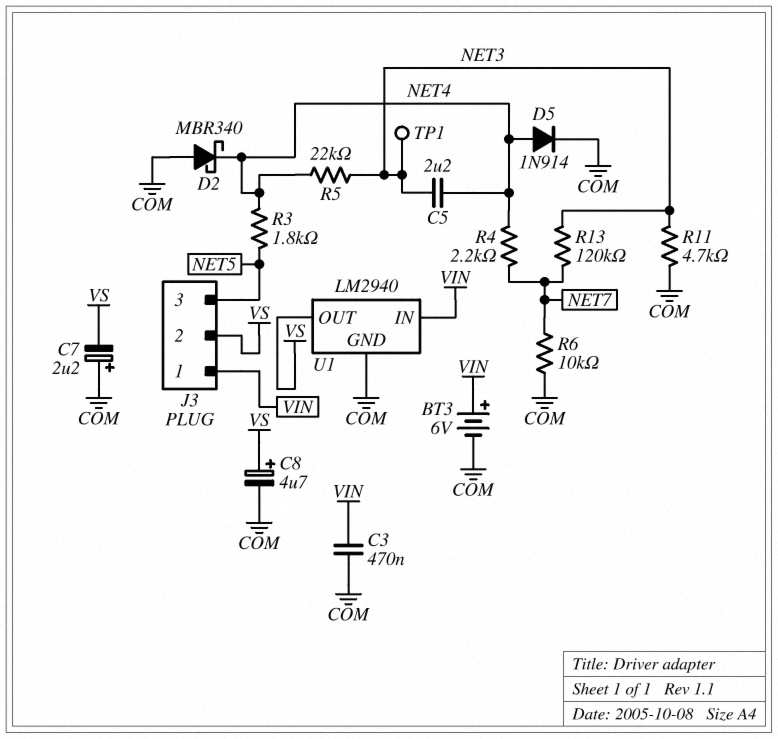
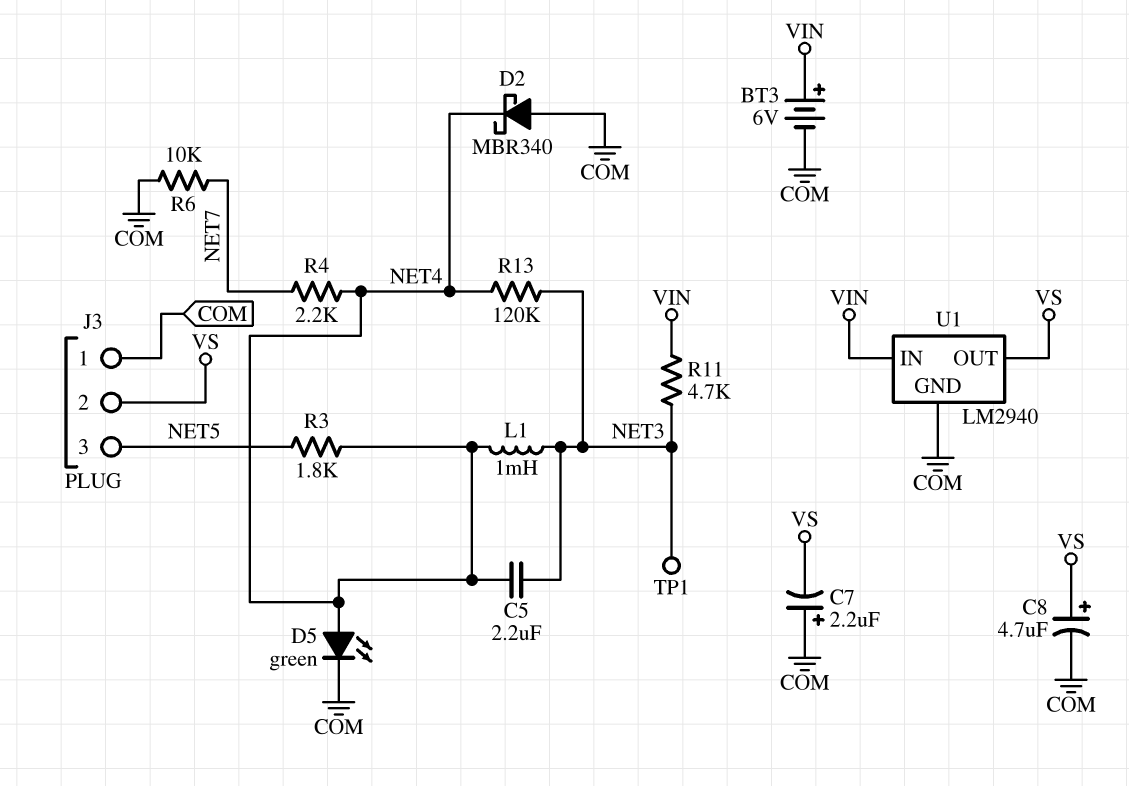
C3: 470nF (COM, VIN) -> none
D5: diode 1N914 (A NET4, K COM) -> LED green (A NET4, K COM)
J3 pin 1: VIN -> COM
L1: none -> 1mH (NET3, NET4)
R5: 22k (NET3, NET4) -> none
R11: 4.7k (COM, NET3) -> 4.7k (NET3, VIN)
R13: 120k (NET3, NET7) -> 120k (NET3, NET4)

